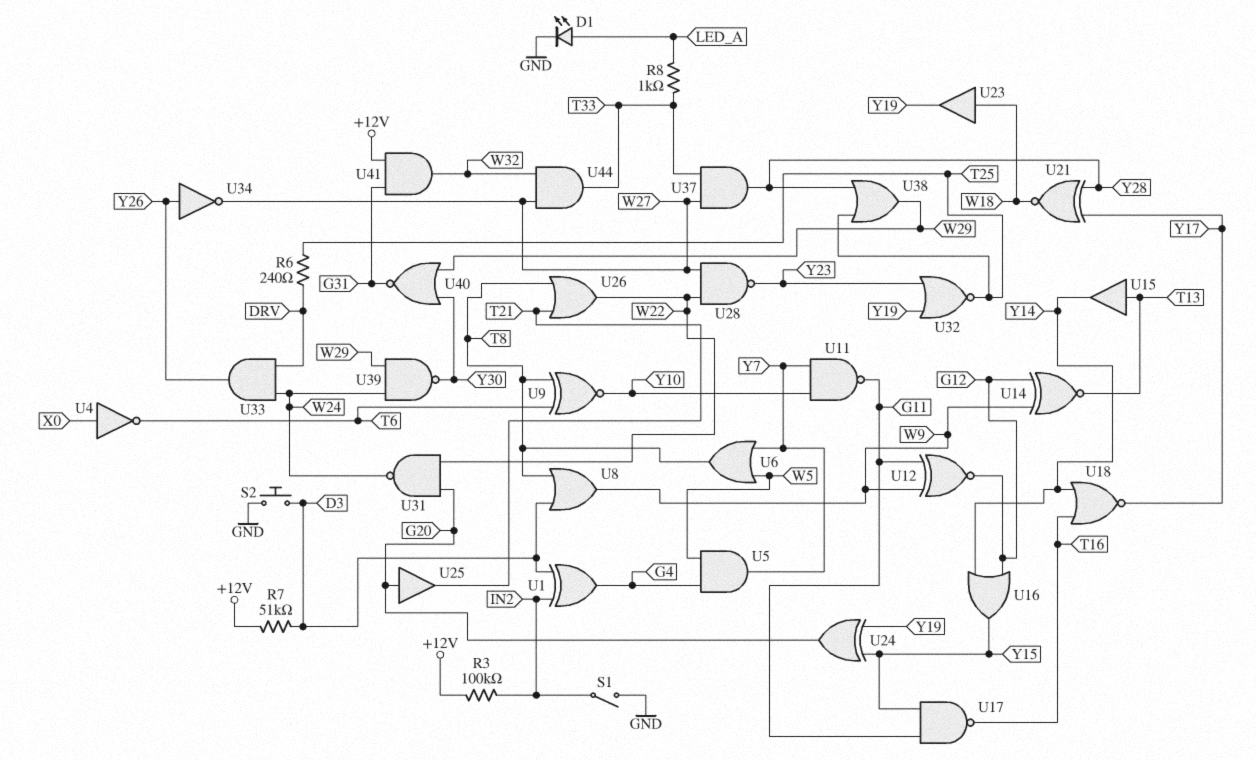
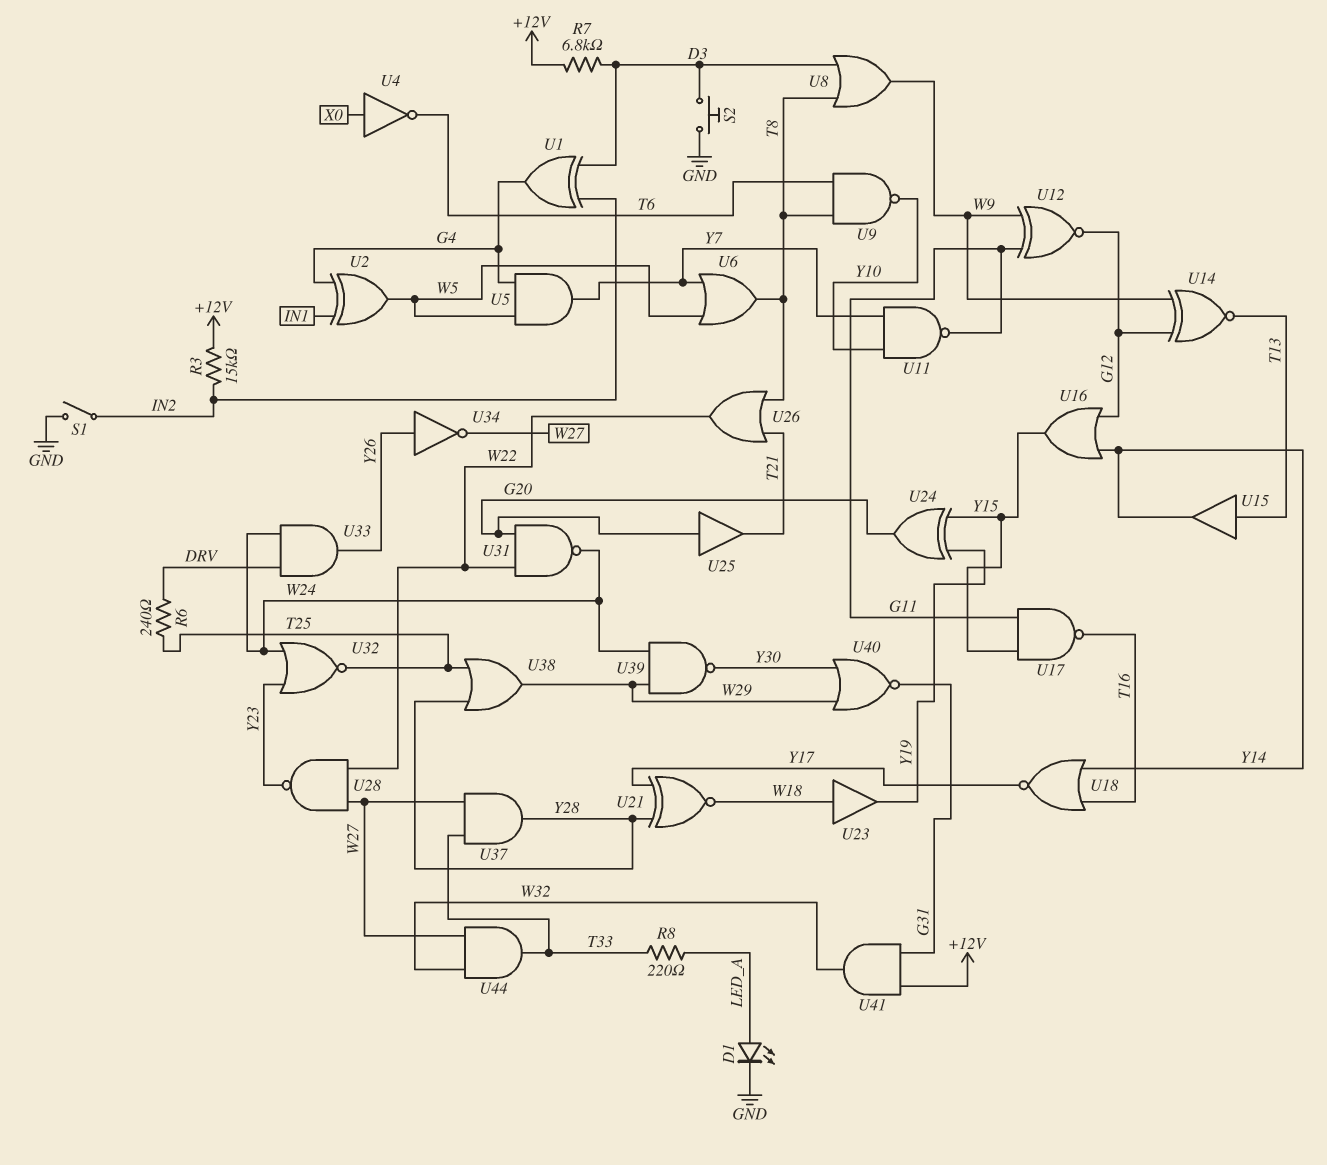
R3: 100k (+12V, IN2) -> 15k (+12V, IN2)
R7: 51k (+12V, D3) -> 6.8k (+12V, D3)
R8: 1k (LED_A, T33) -> 220 (LED_A, T33)
U2: none -> XOR (in G4, in IN1, out W5)
U9: XNOR (in T6, in T8, out Y10) -> NAND (in T6, in T8, out Y10)
U32: NOR (in Y19, in Y23, out T25) -> NOR (in W24, in Y23, out T25)

